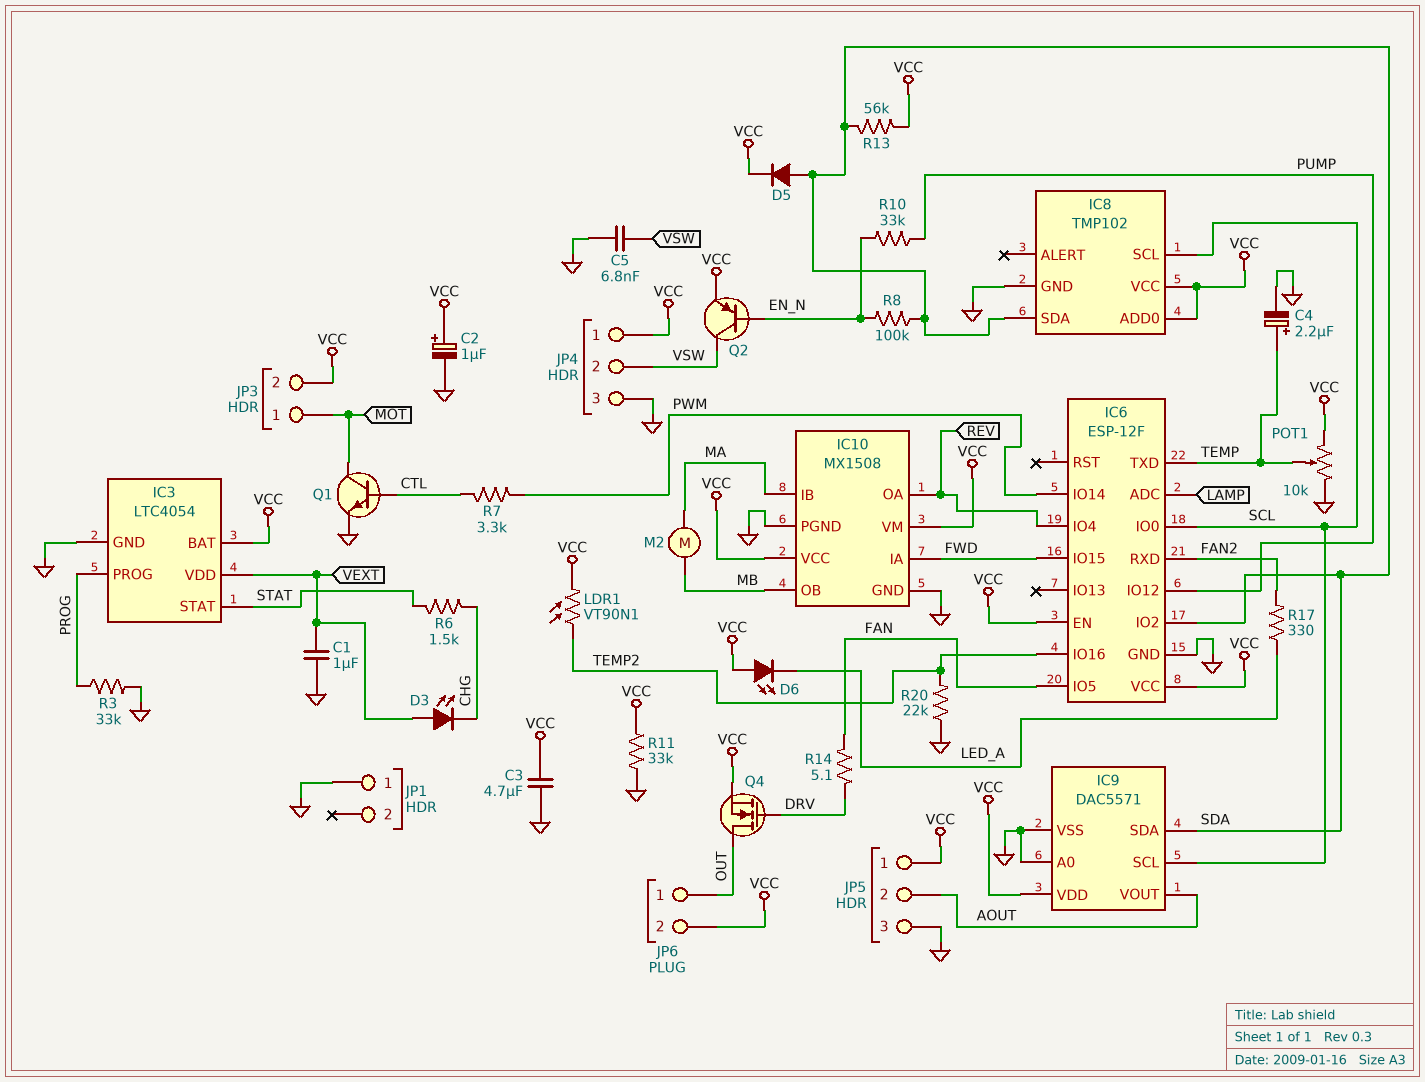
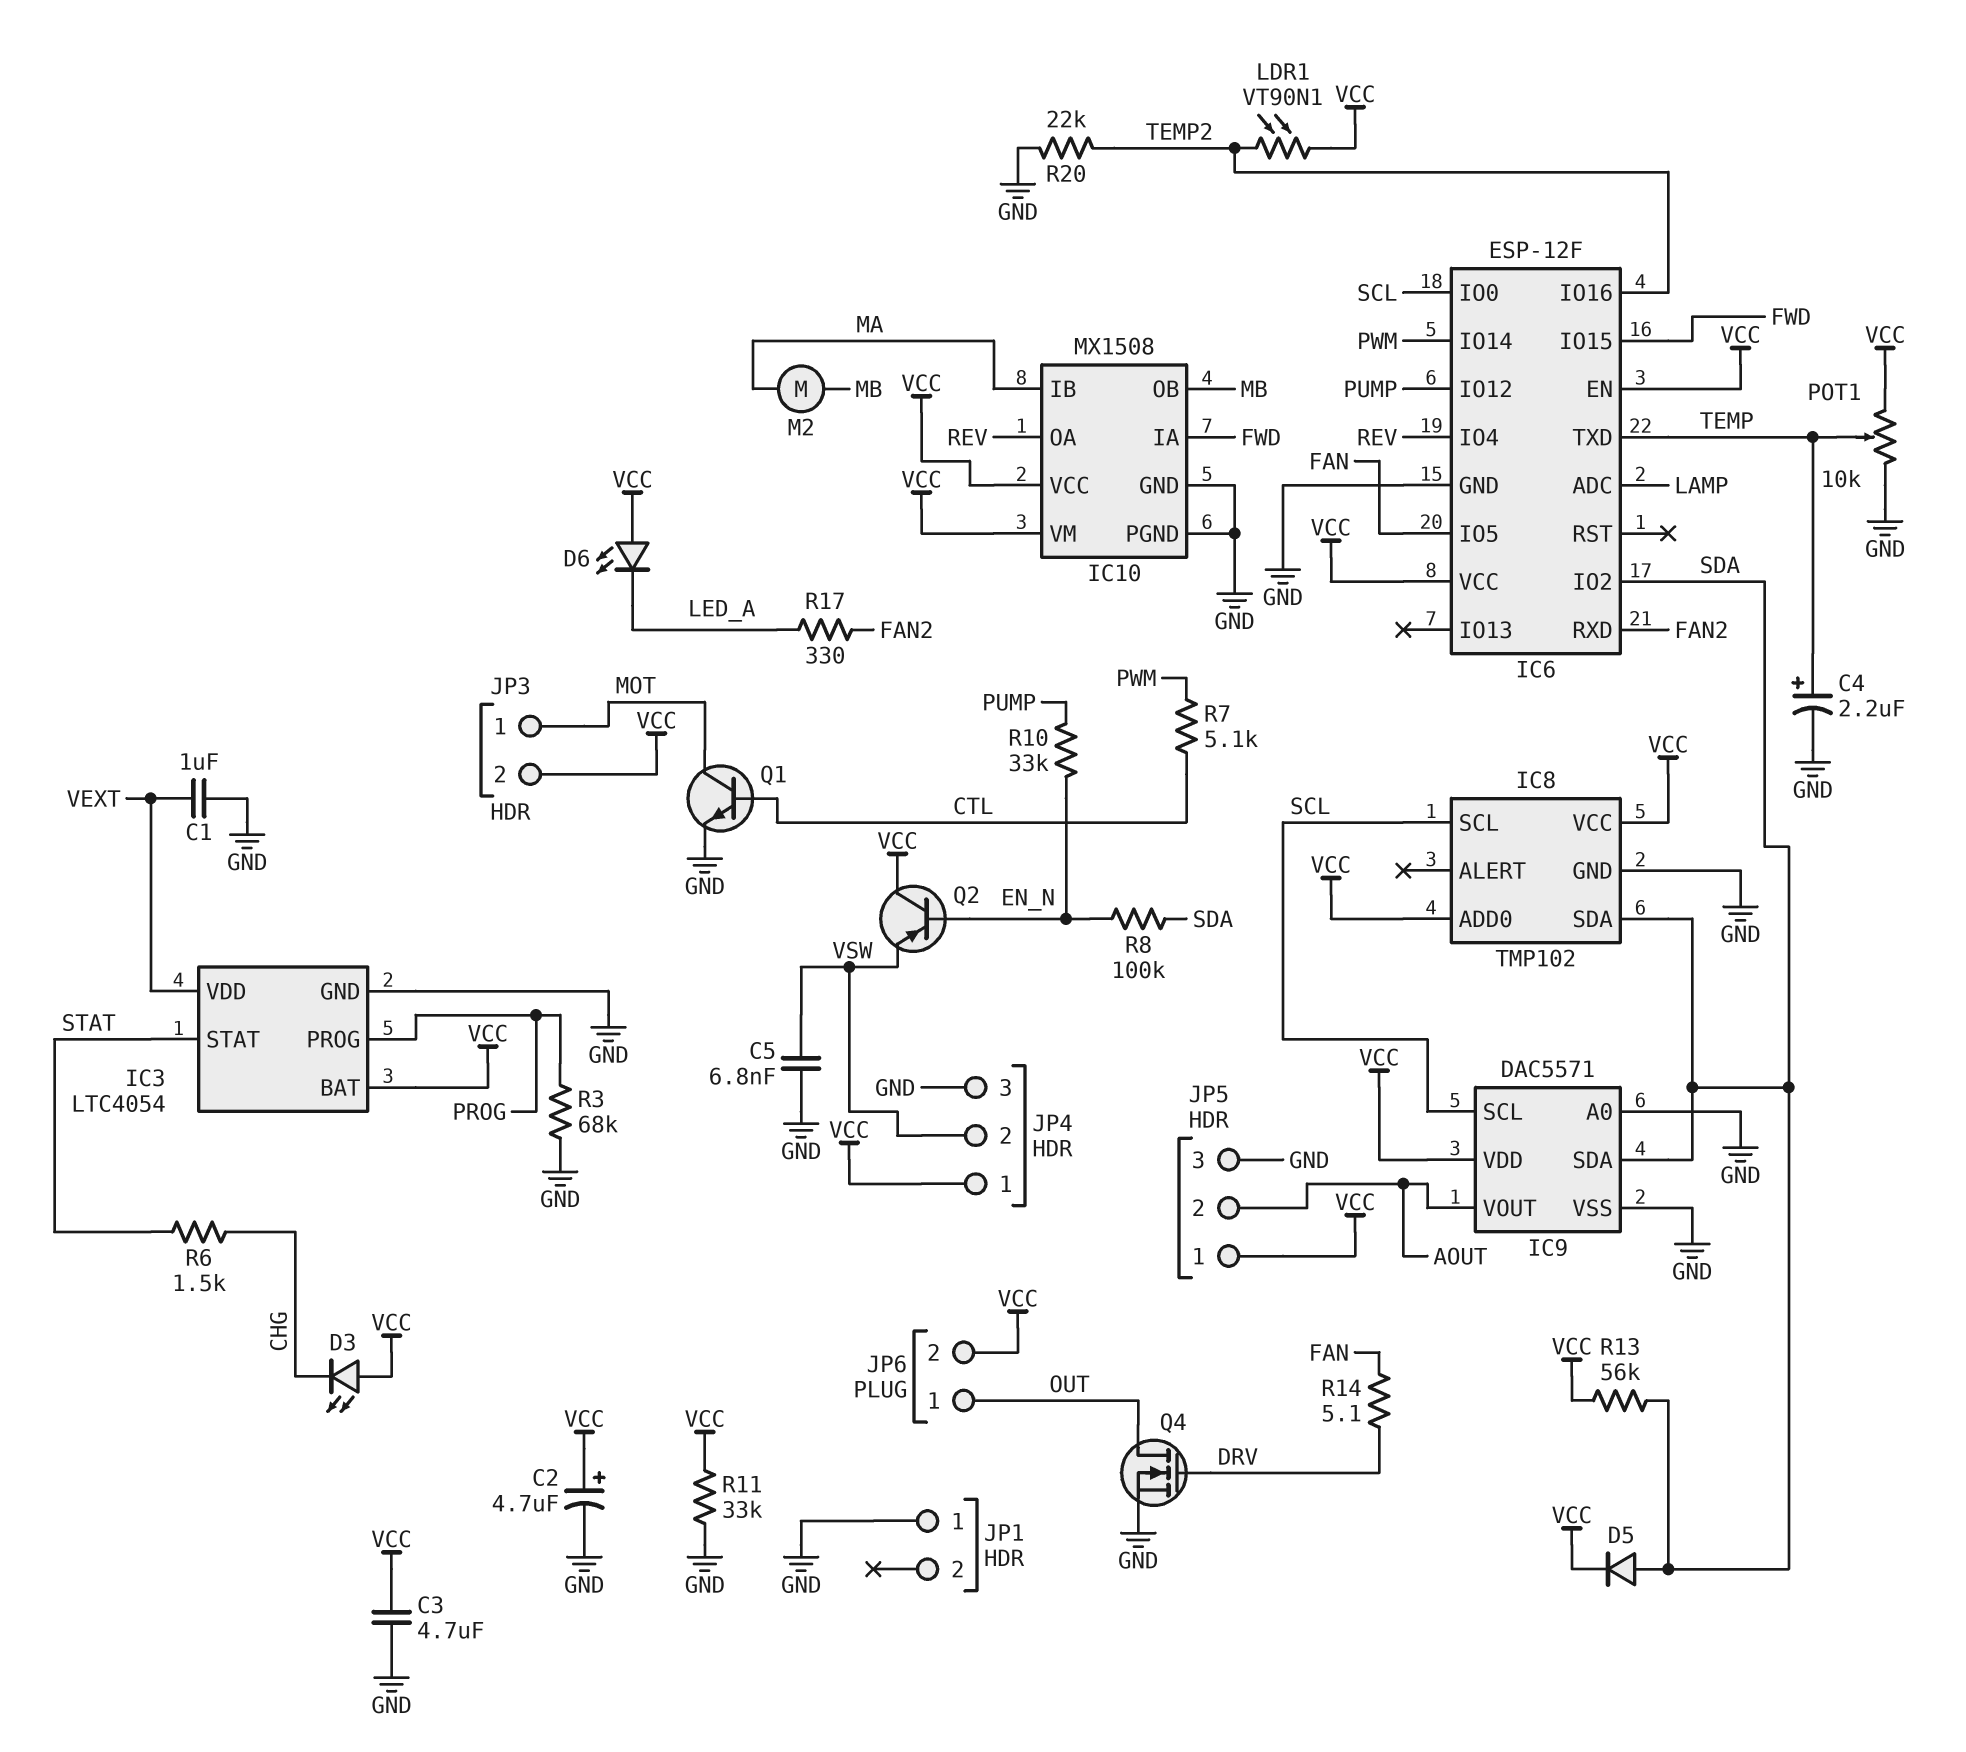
C2: 1uF (plus VCC, minus GND) -> 4.7uF (plus VCC, minus GND)
D3: LED (A VEXT, K CHG) -> LED (A VCC, K CHG)
Q2: PNP (B EN_N, C VSW, E VCC) -> PNP (B EN_N, C VCC, E VSW)
Q4: NMOS (G DRV, D OUT, S VCC) -> NMOS (G DRV, D OUT, S GND)
R3: 33k (GND, PROG) -> 68k (GND, PROG)
R7: 3.3k (CTL, PWM) -> 5.1k (CTL, PWM)

